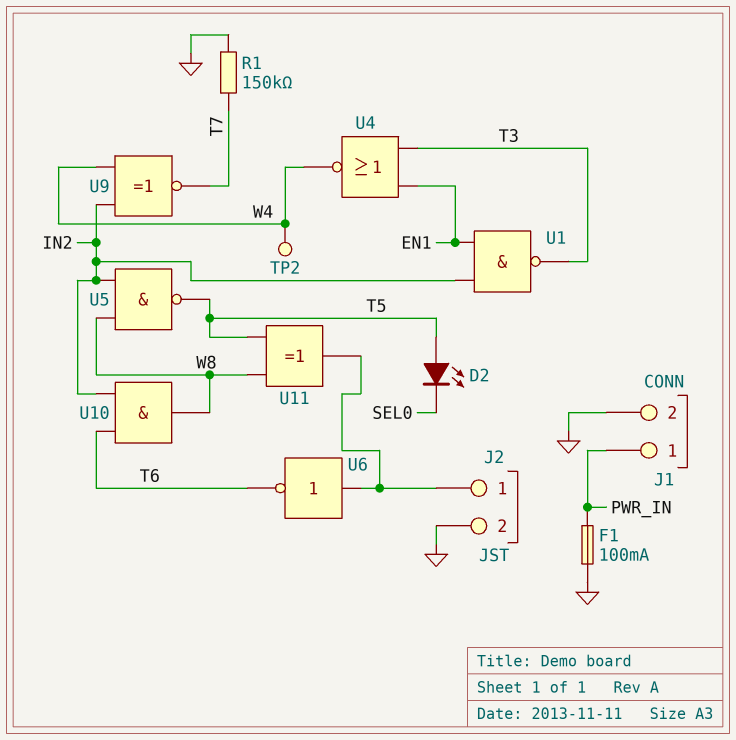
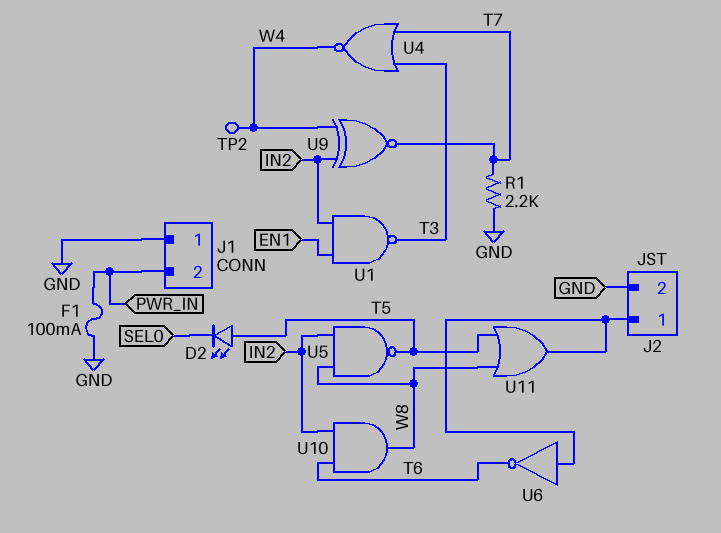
J1 pin 1: PWR_IN -> GND
J1 pin 2: GND -> PWR_IN
R1: 150k (GND, T7) -> 2.2k (GND, T7)
U4: NOR (in EN1, in T3, out W4) -> NOR (in T3, in T7, out W4)
U11: XOR (in T5, in W8, out J2/1) -> OR (in T5, in W8, out J2/1)

